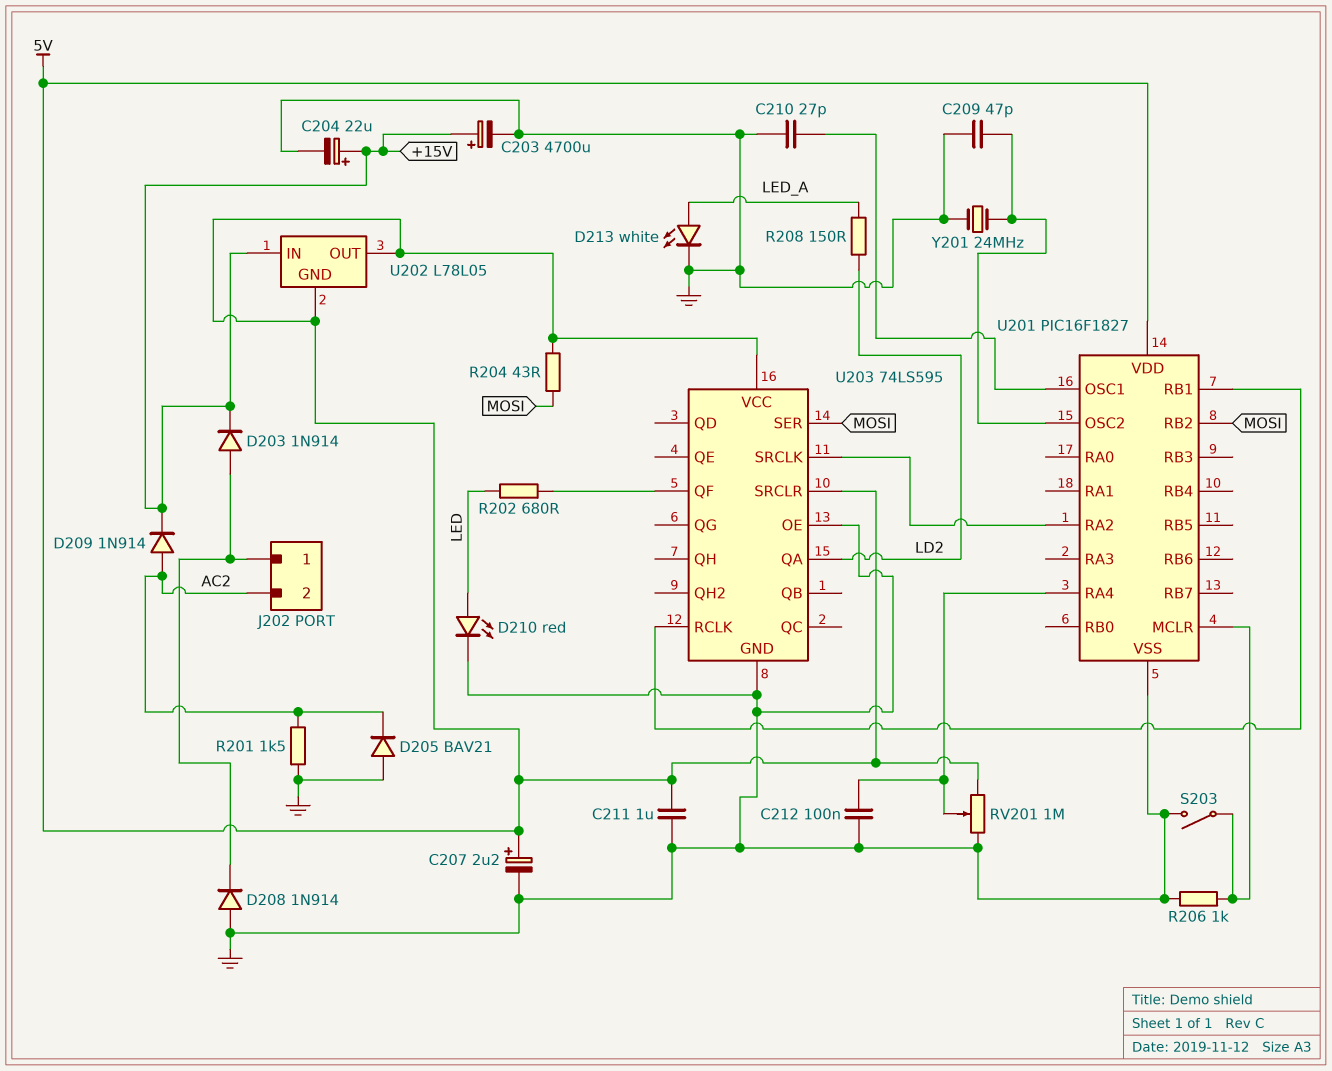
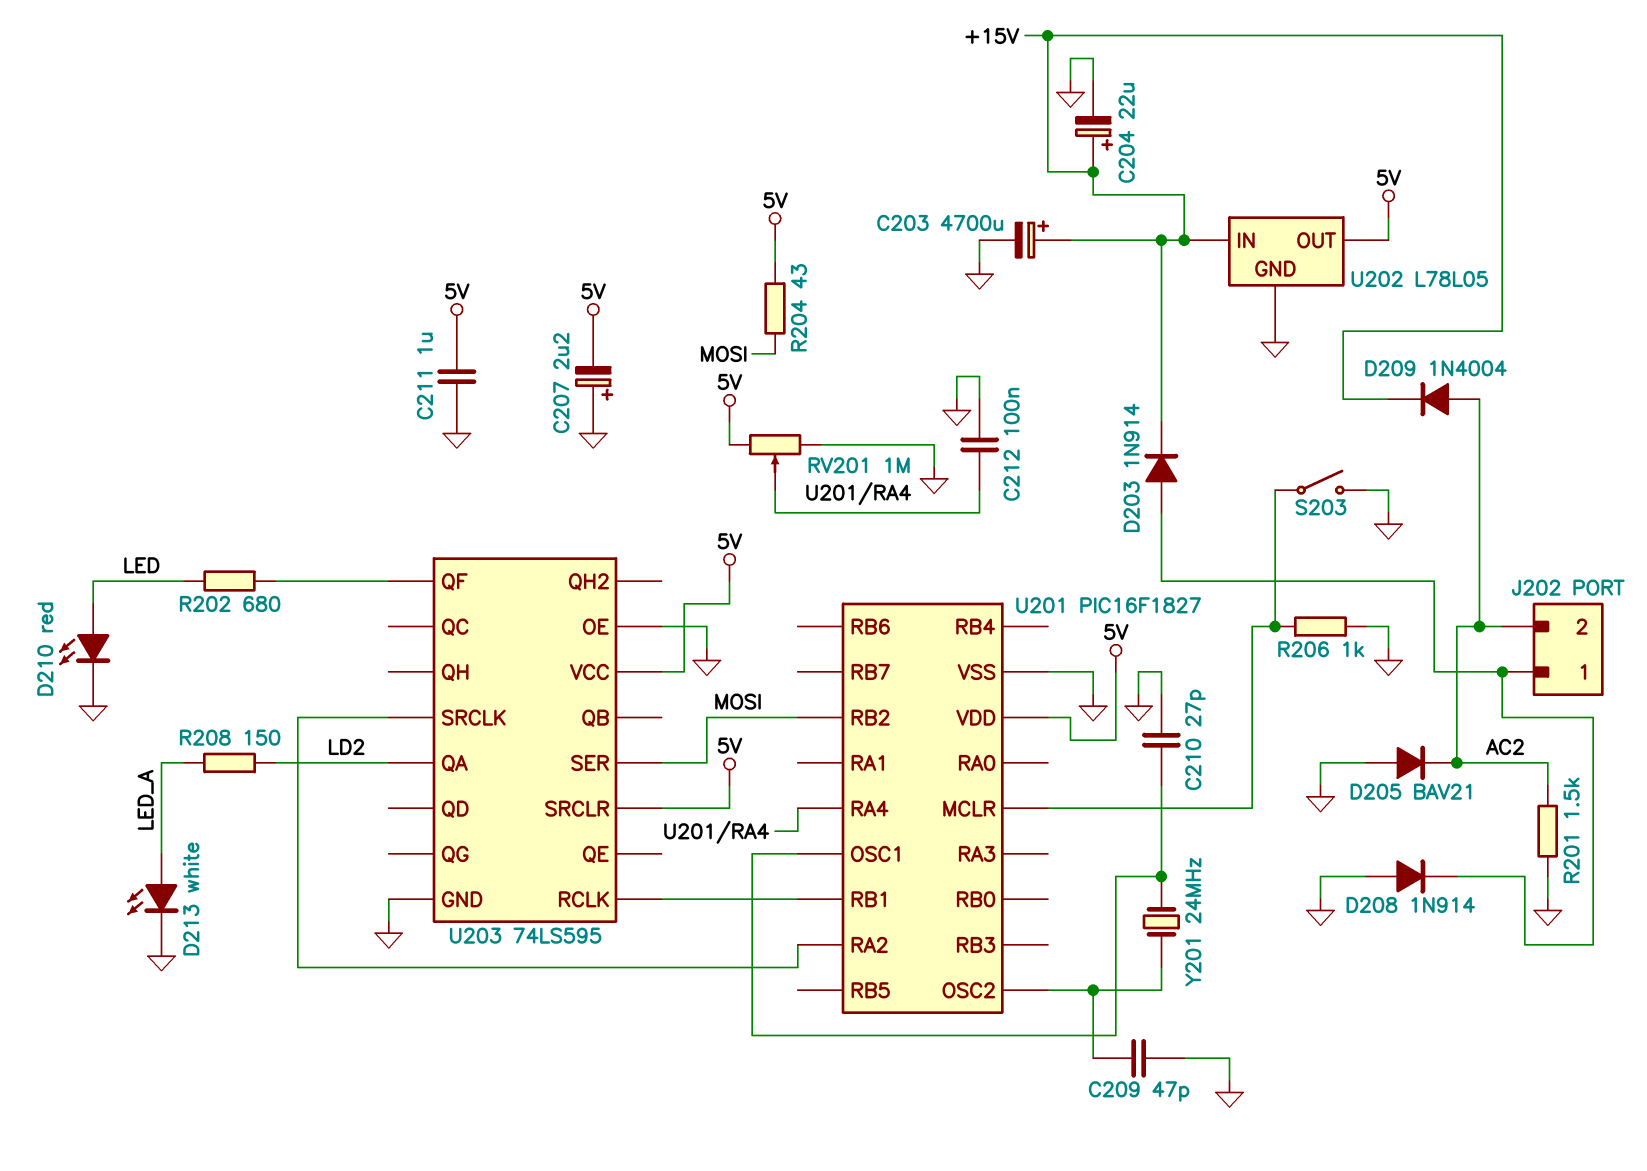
C207: 2.2uF (plus 5V, minus GND) -> 2.2uF (plus GND, minus 5V)
D209: diode 1N914 (A AC2, K +15V) -> diode 1N4004 (A AC2, K +15V)
U202 pin GND: 5V -> GND
Y201: 24MHz (GND, U201/OSC2) -> 24MHz (U201/OSC1, U201/OSC2)

